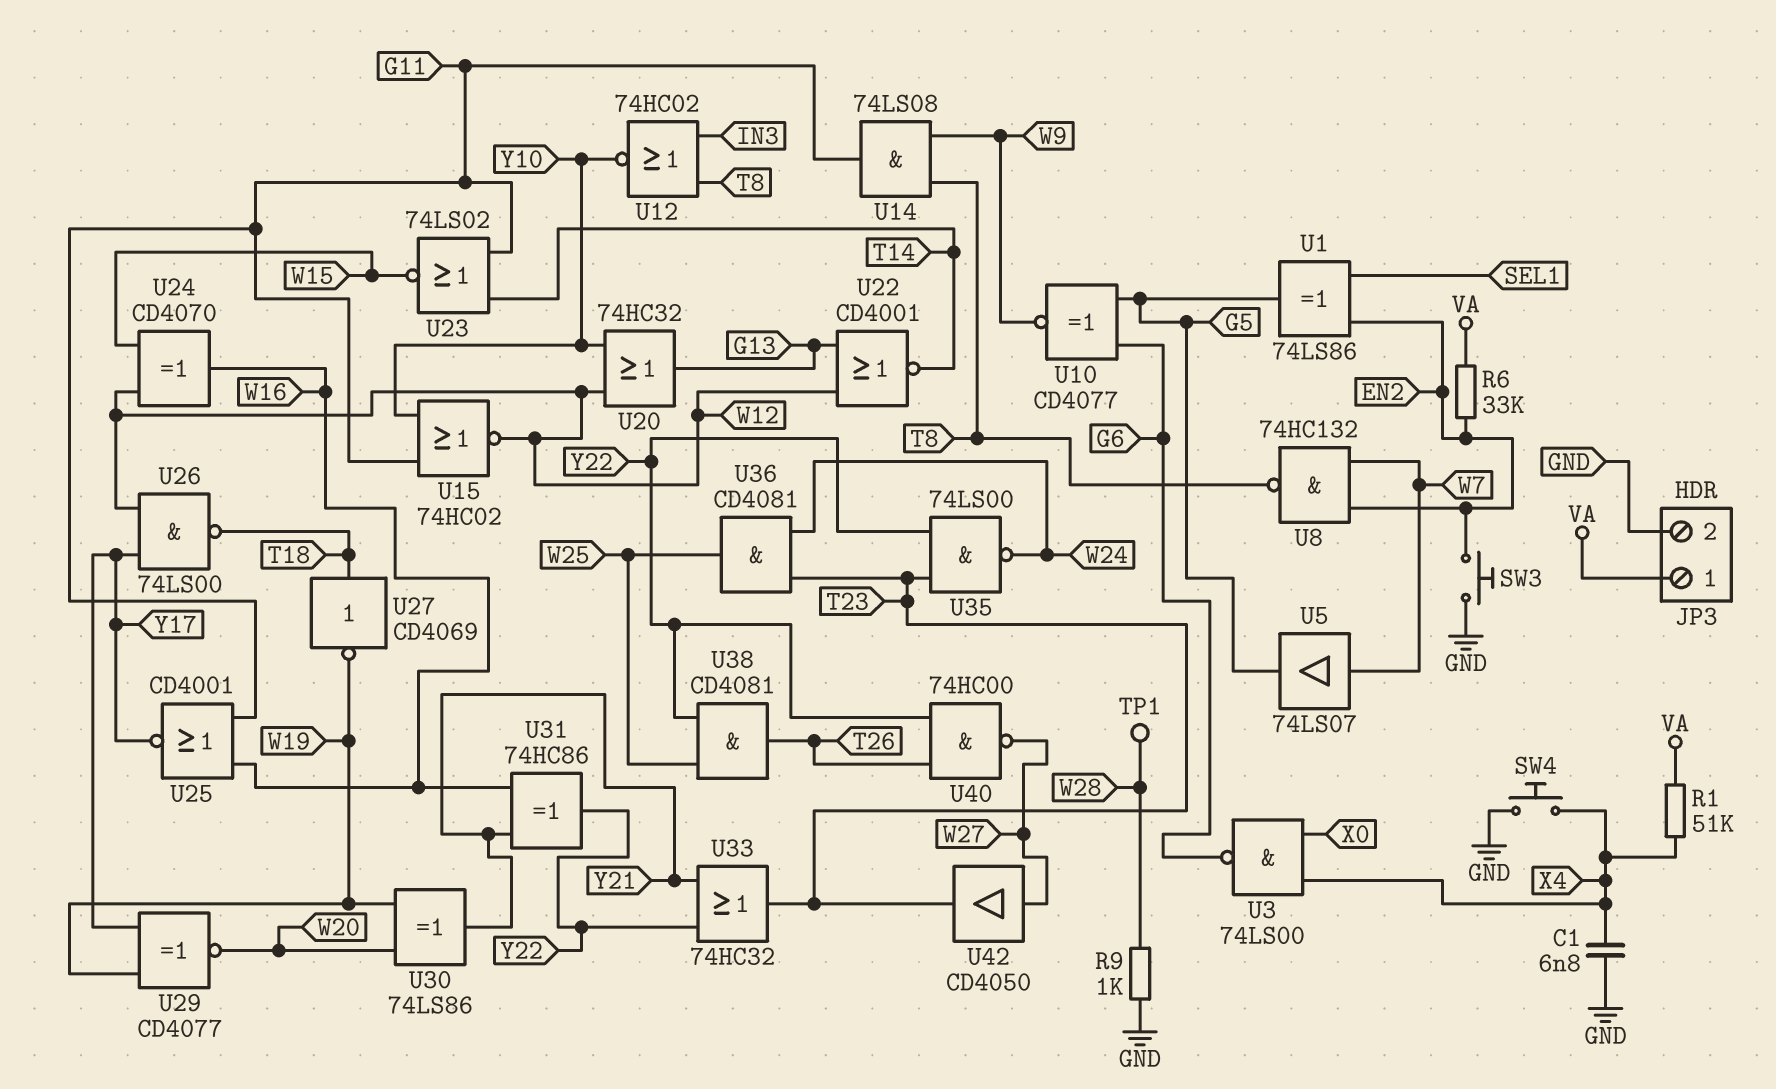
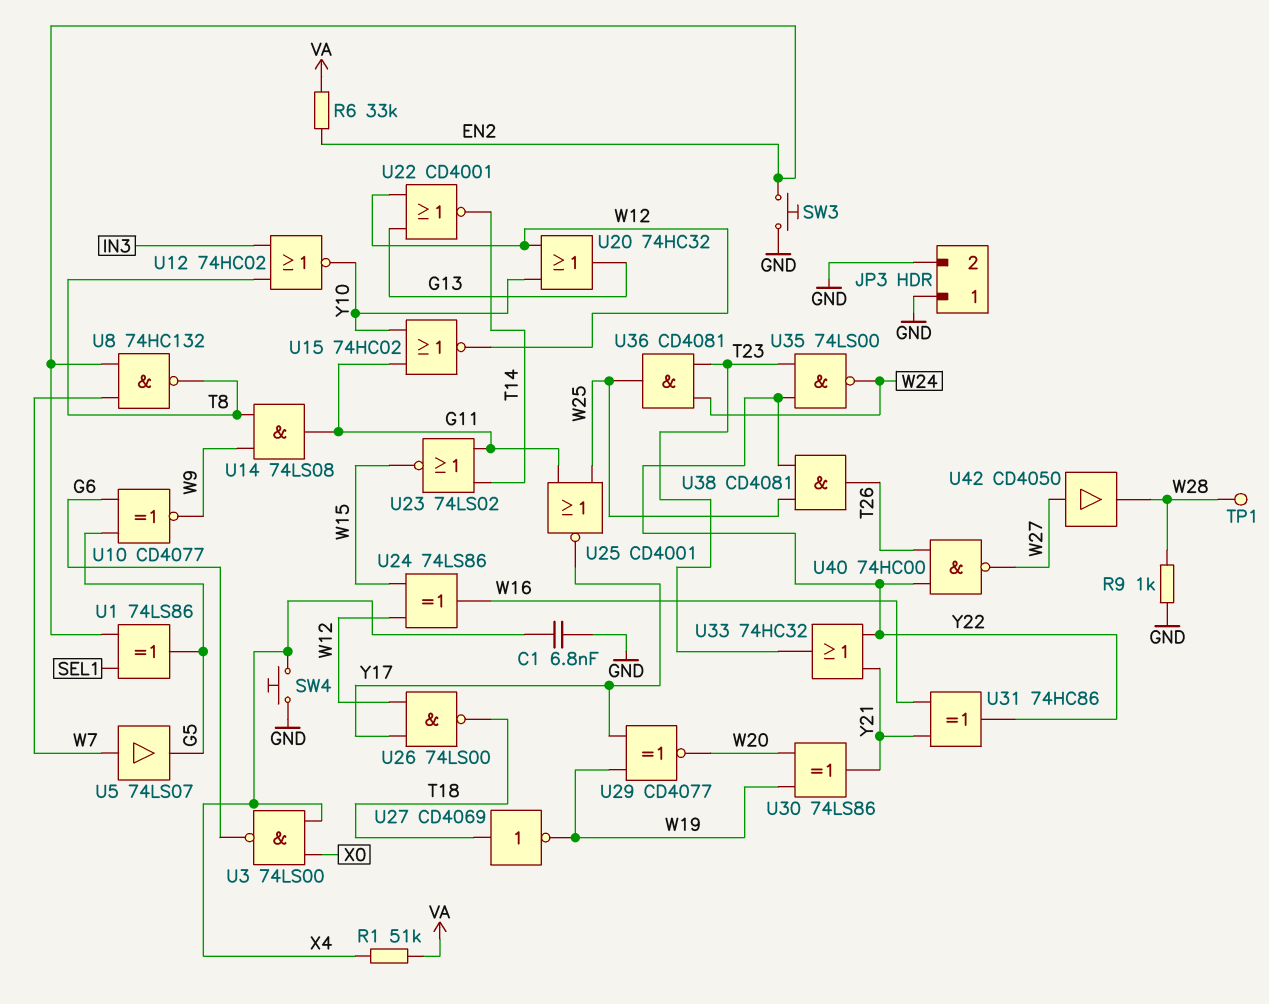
JP3 pin 1: VA -> GND
U24: XOR CD4070 (in W12, in W15, out W16) -> XOR 74LS86 (in W12, in W15, out W16)
U25: NOR CD4001 (in G11, in W16, out Y17) -> NOR CD4001 (in G11, in W25, out Y17)
U42: buffer CD4050 (in W27, out T23) -> buffer CD4050 (in W27, out W28)

